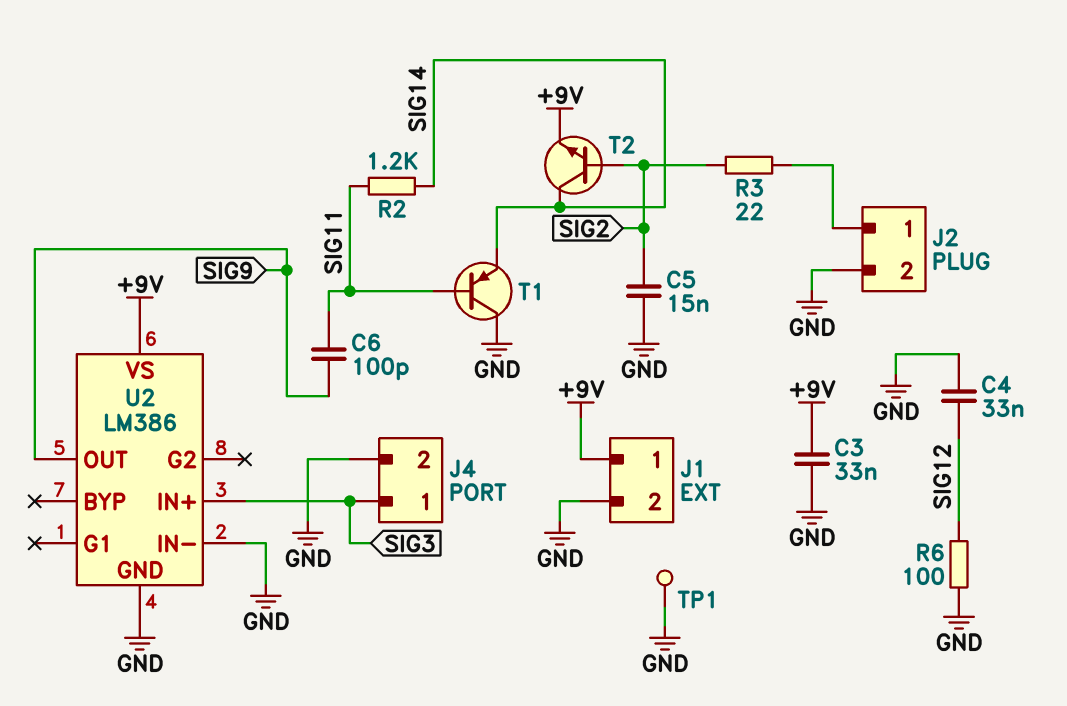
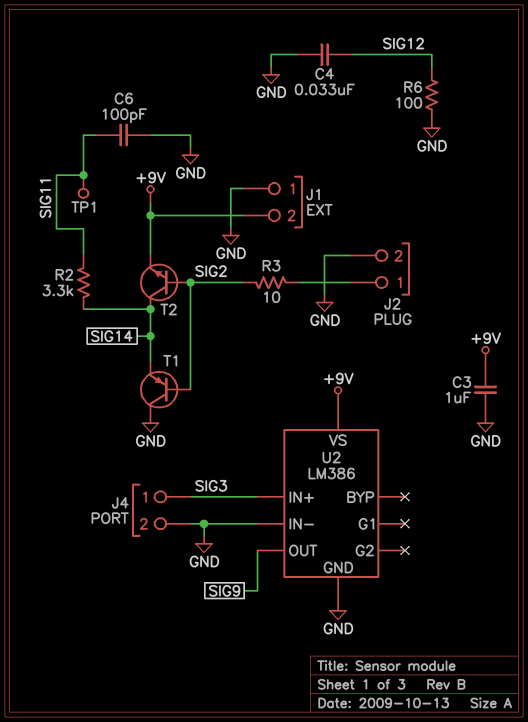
C3: 33nF (+9V, GND) -> 1uF (+9V, GND)
C5: 15nF (GND, SIG2) -> none
C6: 100pF (SIG9, SIG11) -> 100pF (GND, SIG11)
J1 pin 1: +9V -> GND
J1 pin 2: GND -> +9V
R2: 1.2k (SIG11, SIG14) -> 3.3k (SIG11, SIG14)
R3: 22 (J2/1, SIG2) -> 10 (J2/1, SIG2)
T1: PNP (B SIG11, C GND, E SIG14) -> PNP (B SIG2, C GND, E SIG14)
TP1: test point (GND) -> test point (SIG11)

